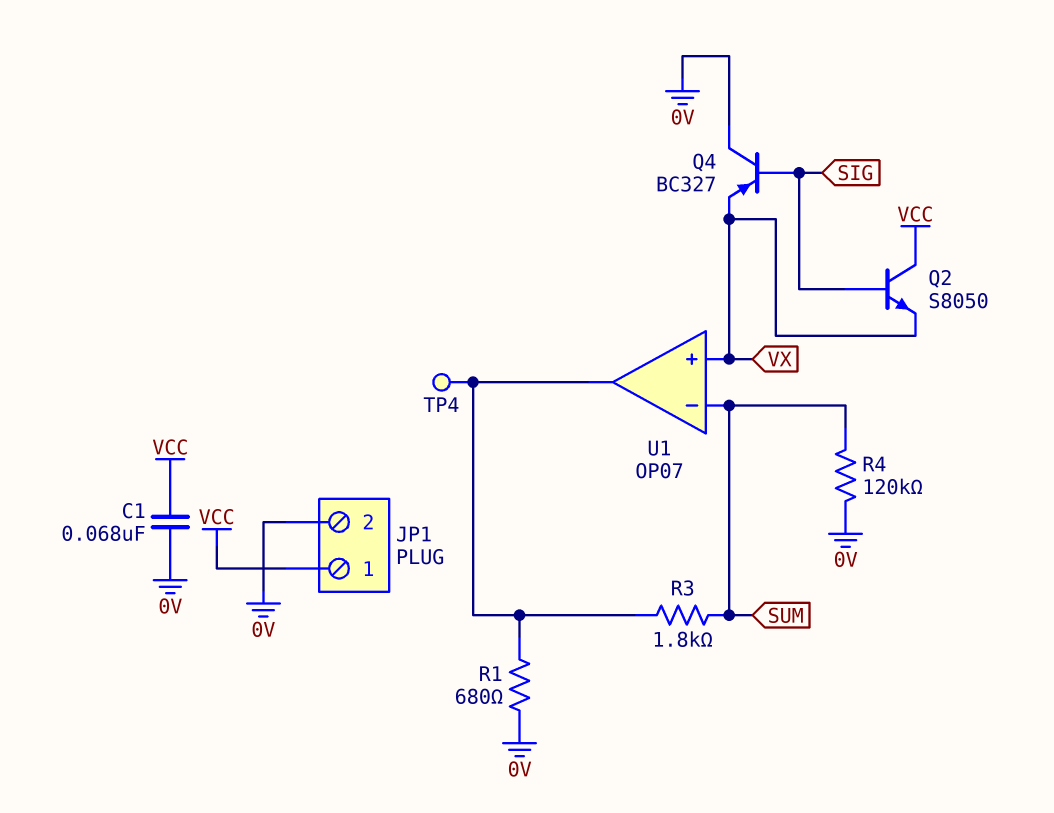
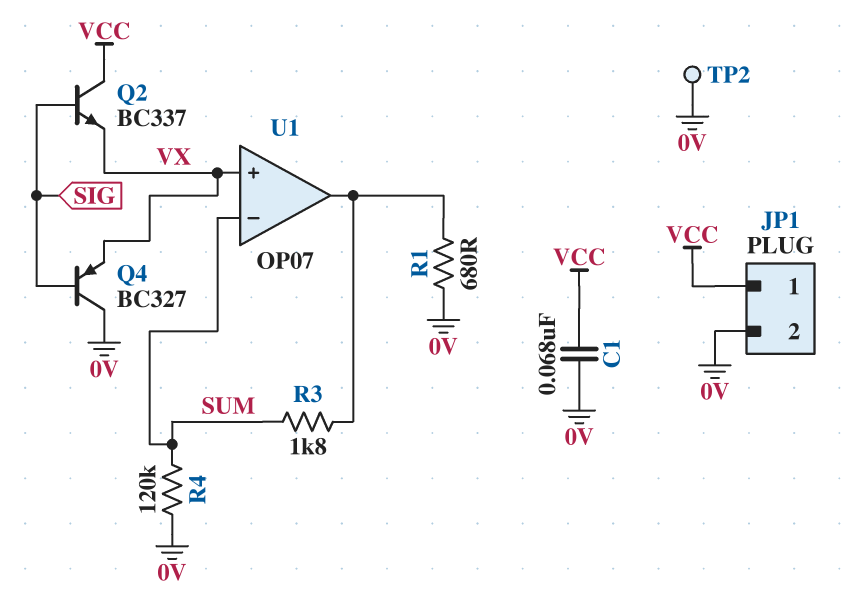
Q2: NPN S8050 (B SIG, C VCC, E VX) -> NPN BC337 (B SIG, C VCC, E VX)
TP2: none -> test point (0V)
TP4: test point (U1/out) -> none

